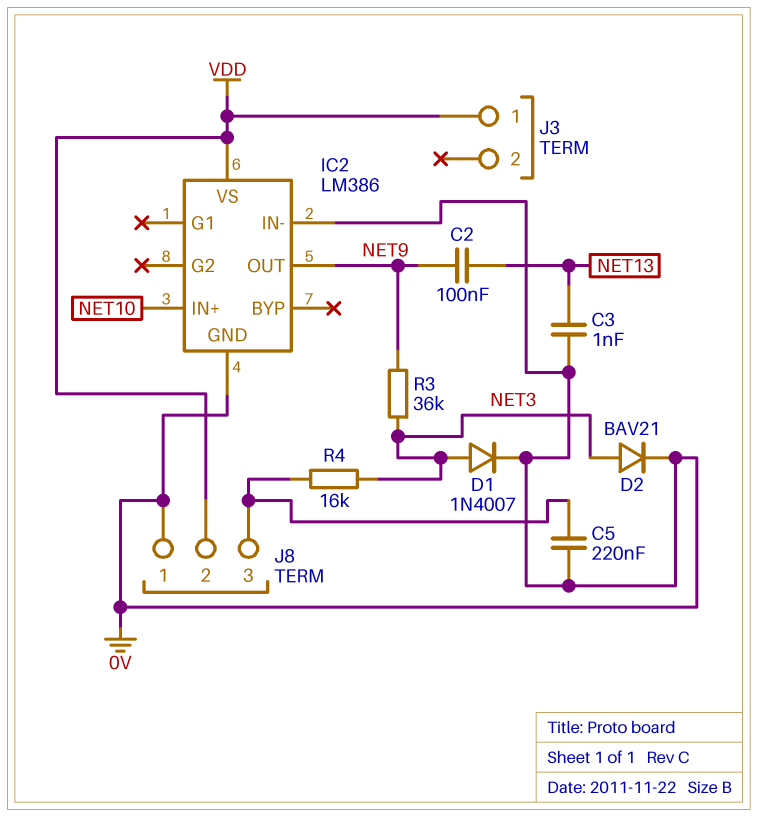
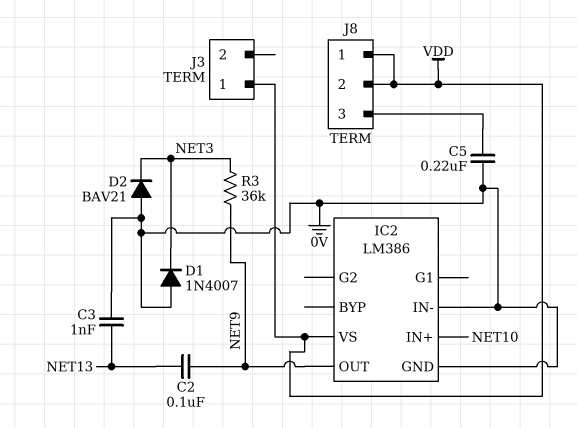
D1: diode 1N4007 (A NET3, K 0V) -> diode 1N4007 (A 0V, K NET3)
D2: diode BAV21 (A NET3, K 0V) -> diode BAV21 (A 0V, K NET3)
J8 pin 1: 0V -> VDD
R4: 16k (J8/3, NET3) -> none

